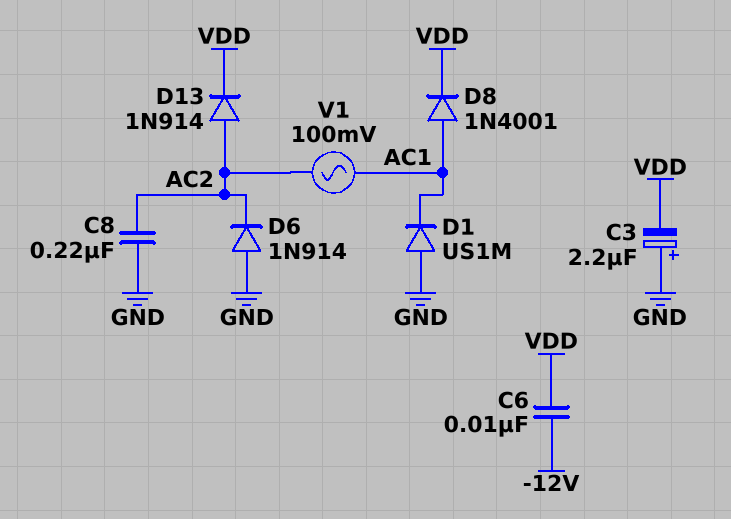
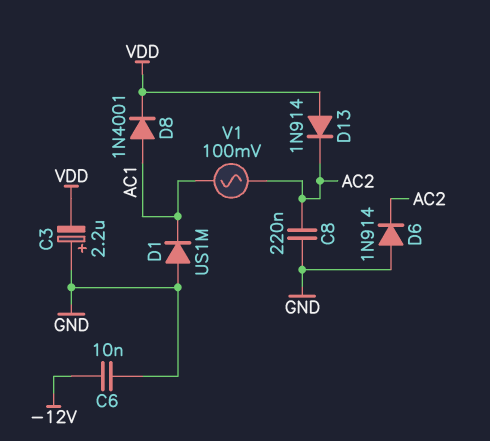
C6: 10nF (-12V, VDD) -> 10nF (-12V, GND)
D13: diode 1N914 (A AC2, K VDD) -> diode 1N914 (A VDD, K AC2)

